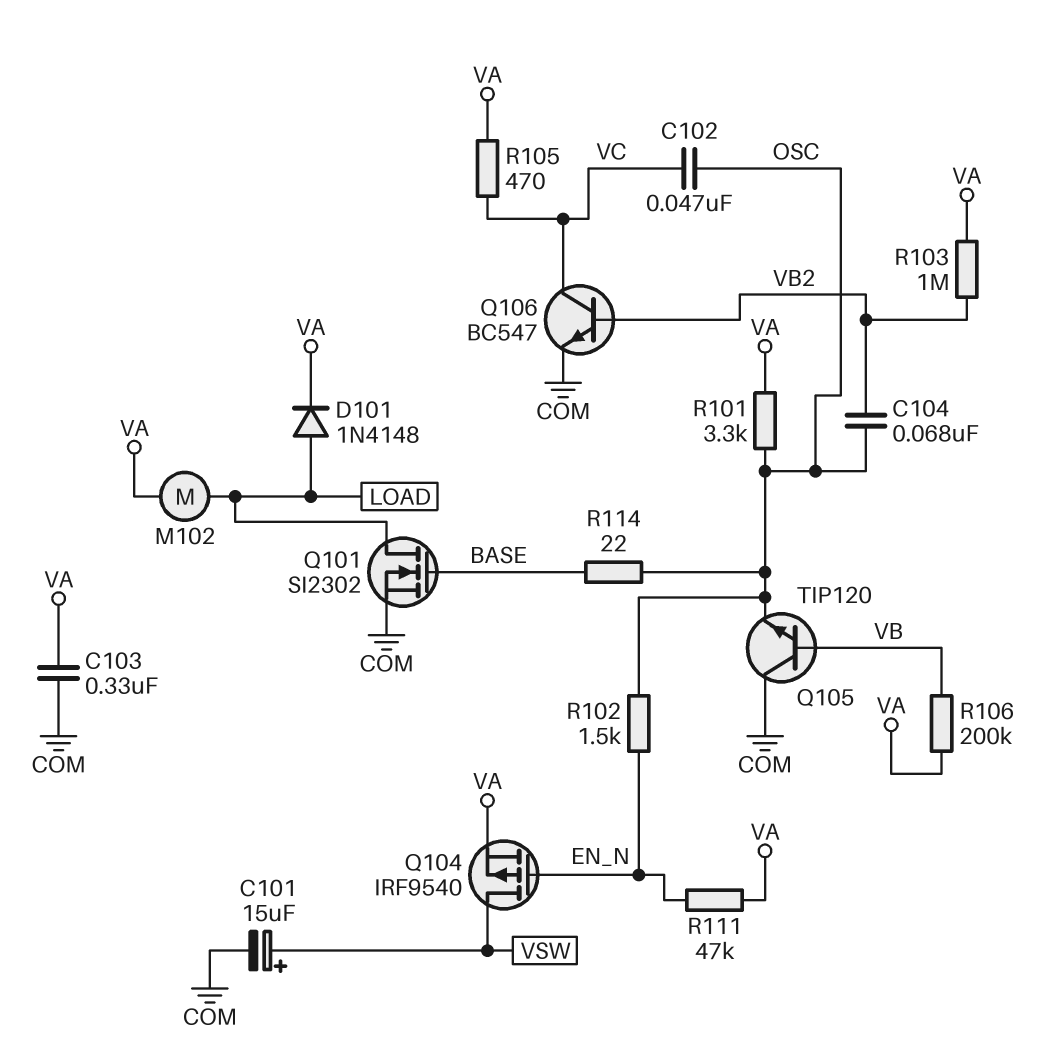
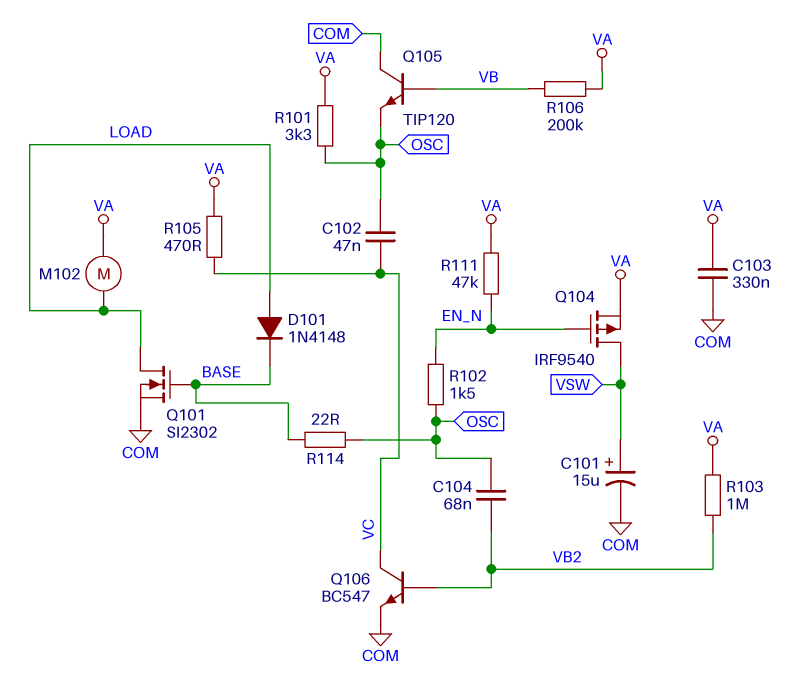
D101: diode 1N4148 (A LOAD, K VA) -> diode 1N4148 (A LOAD, K BASE)

